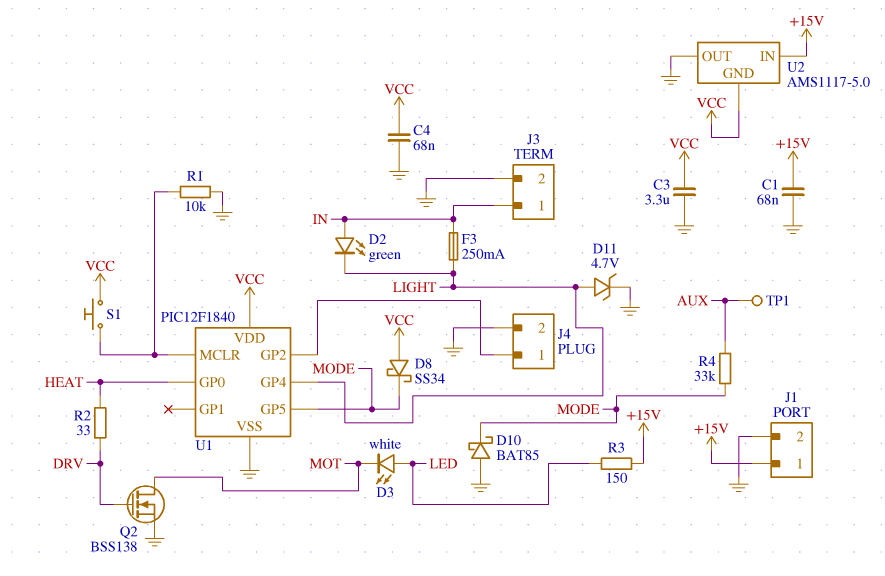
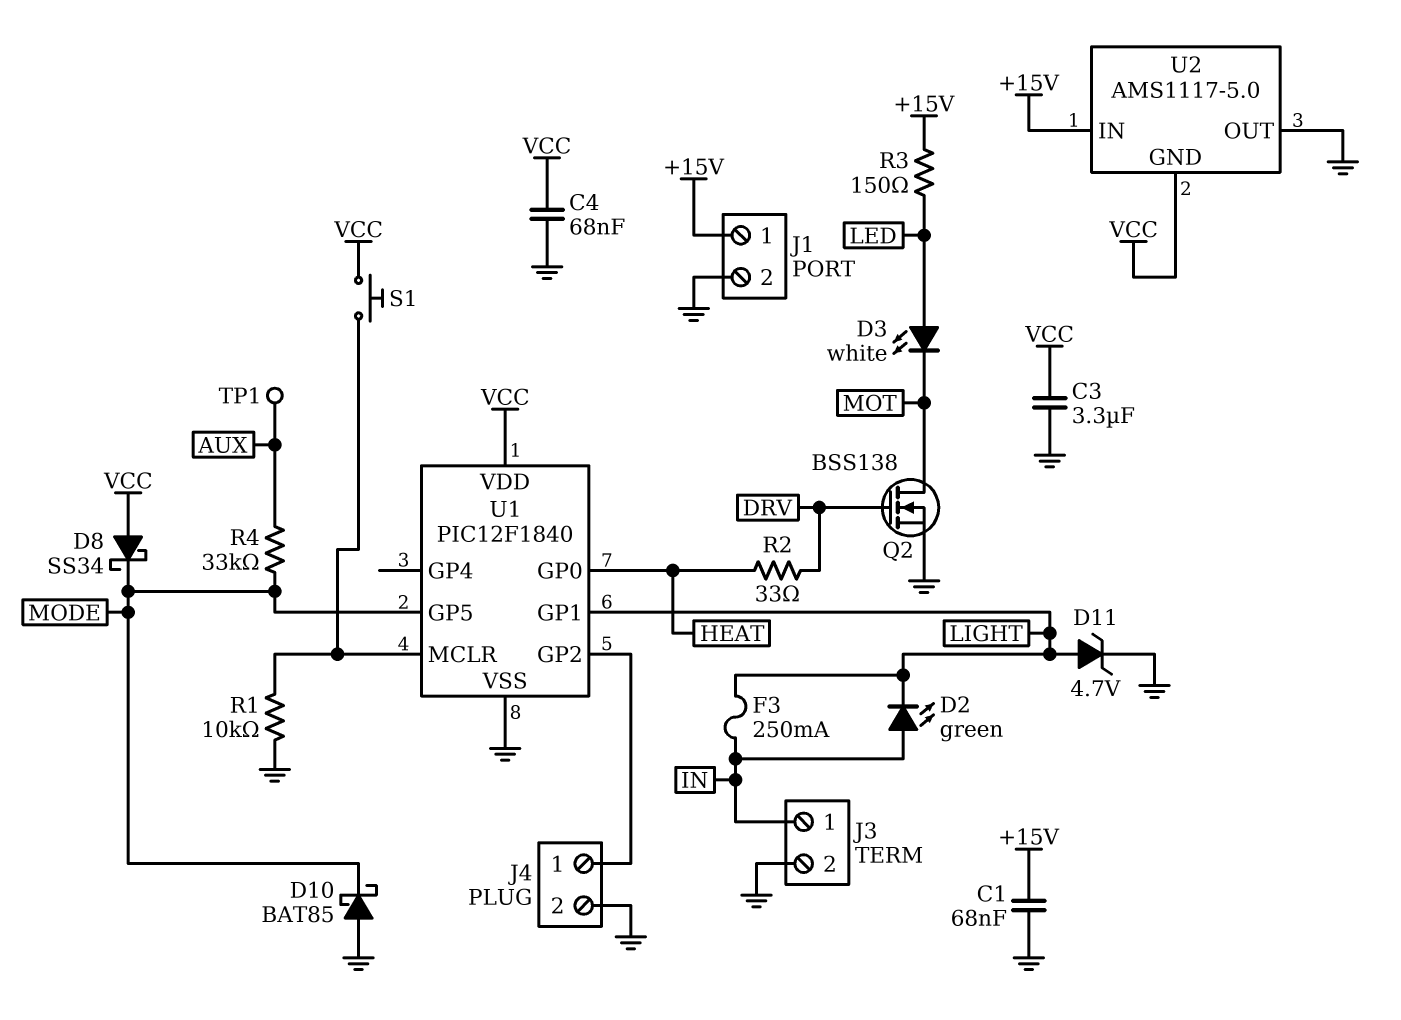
U1 pin GP1: none -> LIGHT
U1 pin GP4: LIGHT -> none

